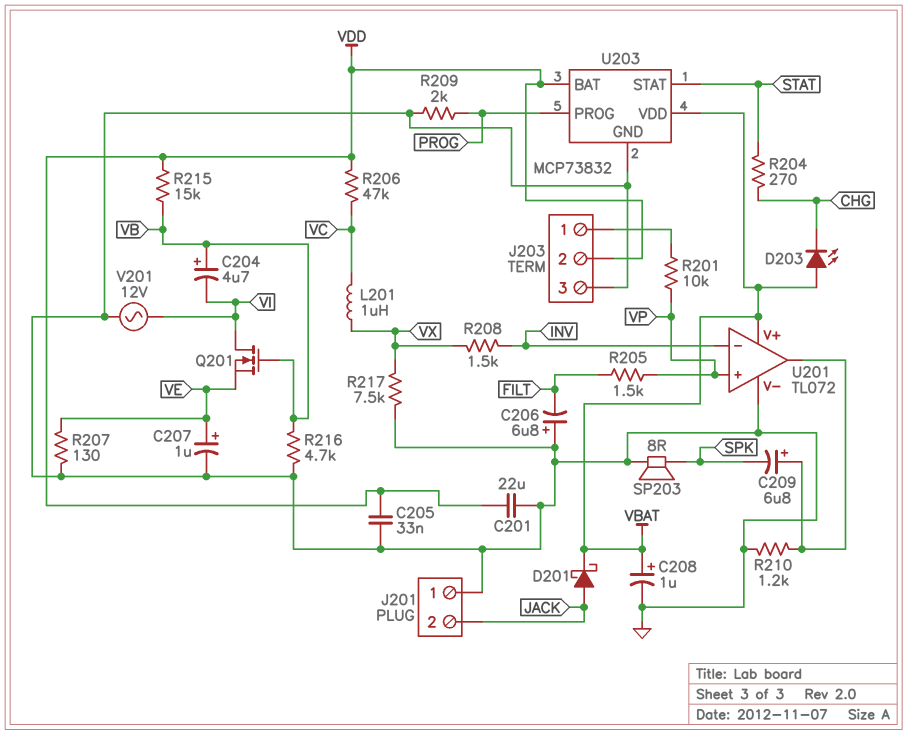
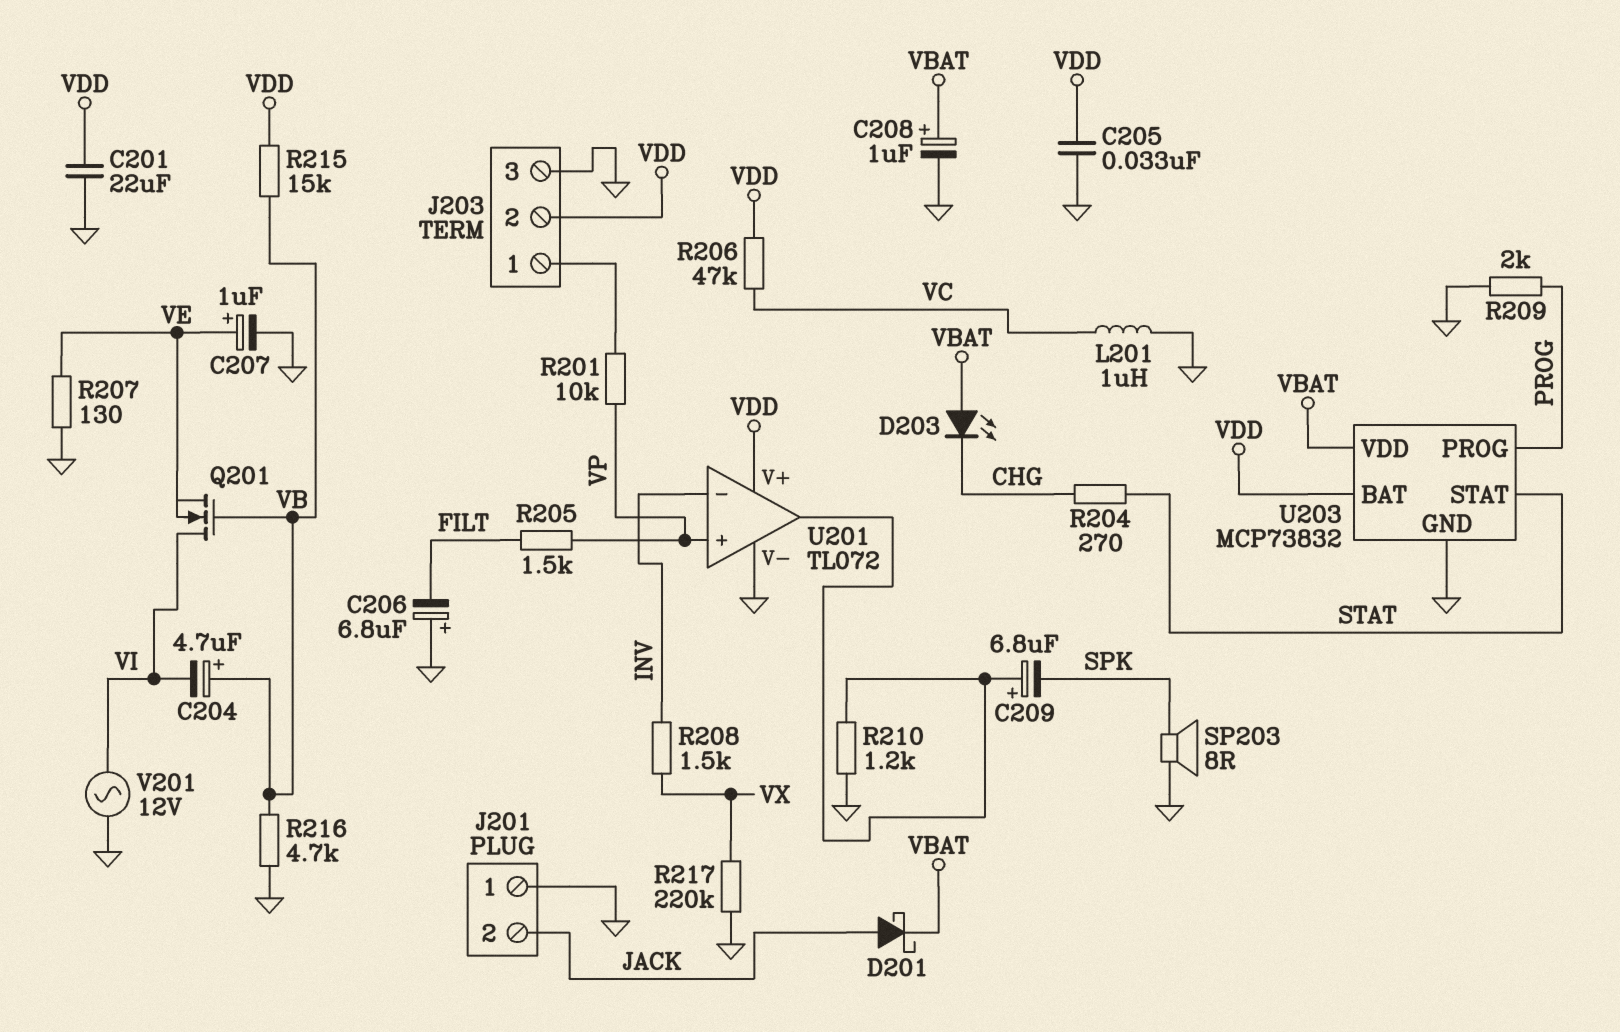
L201: 1uH (VC, VX) -> 1uH (GND, VC)
R217: 7.5k (GND, VX) -> 220k (GND, VX)
U201 pin V+: VBAT -> VDD

